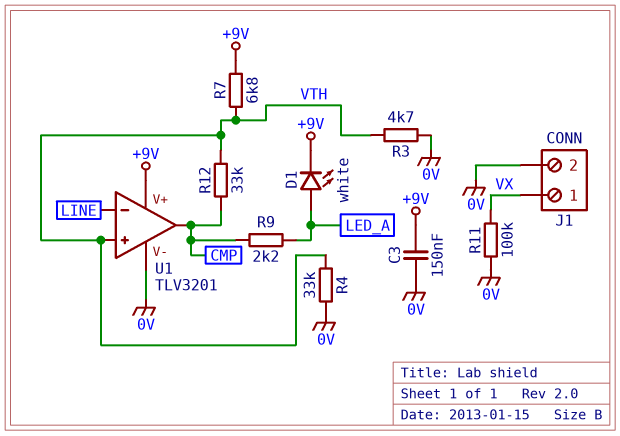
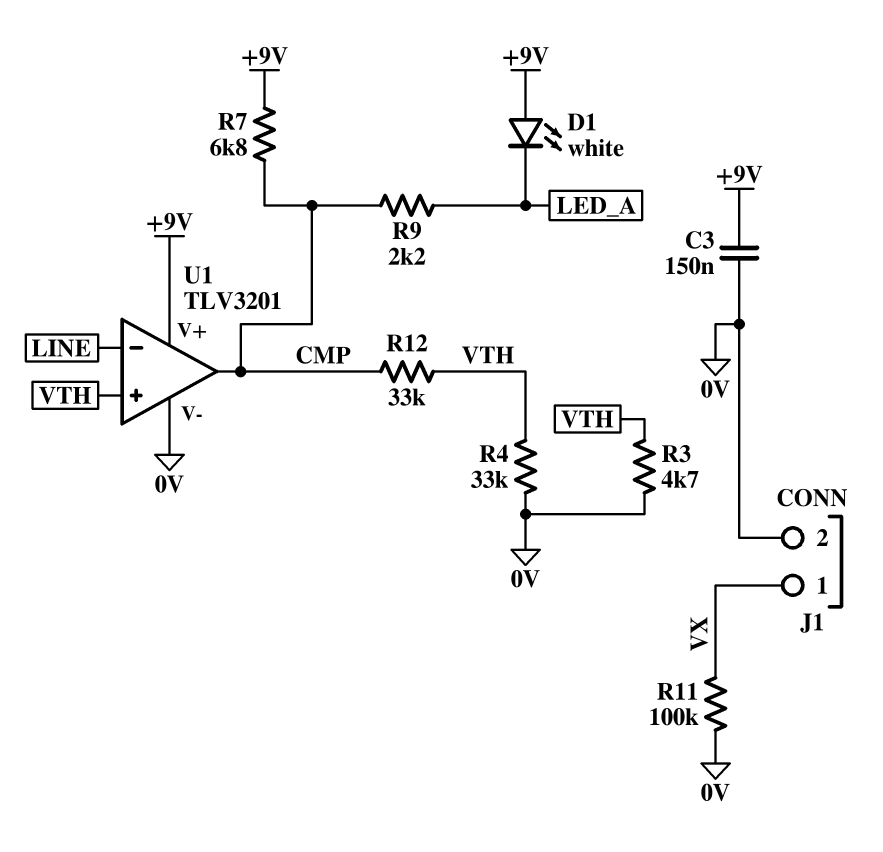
D1: LED white (A LED_A, K +9V) -> LED white (A +9V, K LED_A)
R7: 6.8k (+9V, VTH) -> 6.8k (+9V, CMP)

